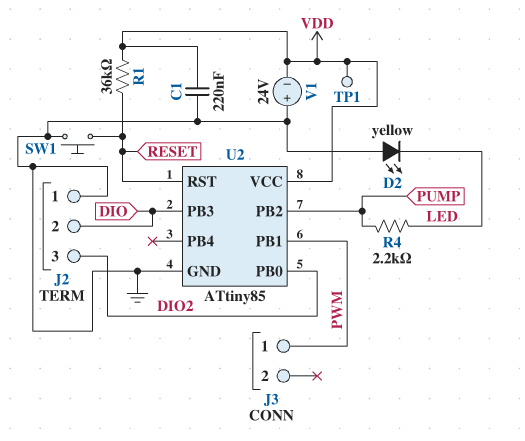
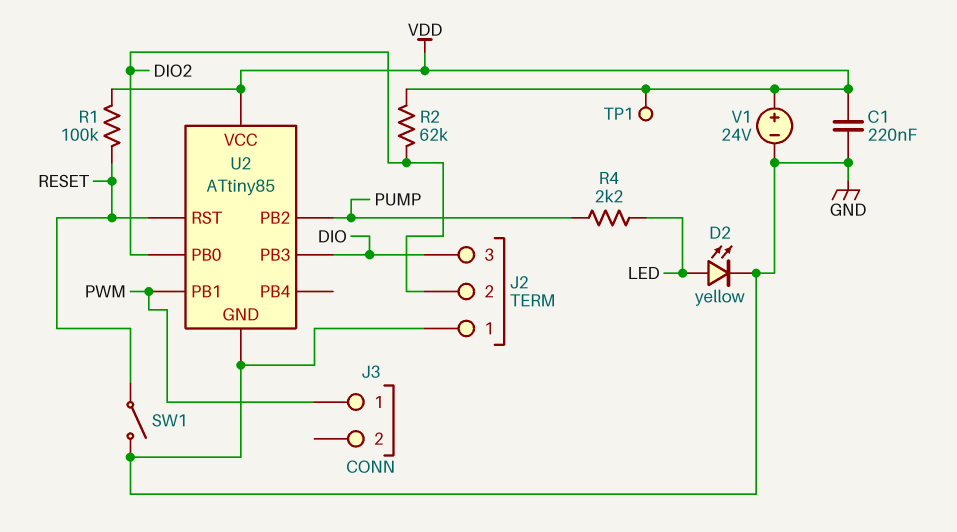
D2: LED yellow (A GND, K LED) -> LED yellow (A LED, K GND)
J2 pin 2: DIO -> DIO2
J2 pin 3: DIO2 -> DIO
R1: 36k (RESET, VDD) -> 100k (RESET, VDD)
R2: none -> 62k (DIO2, VDD)
SW1: button (GND, RESET) -> switch (GND, RESET)
V1: 24V (plus GND, minus VDD) -> 24V (plus VDD, minus GND)

